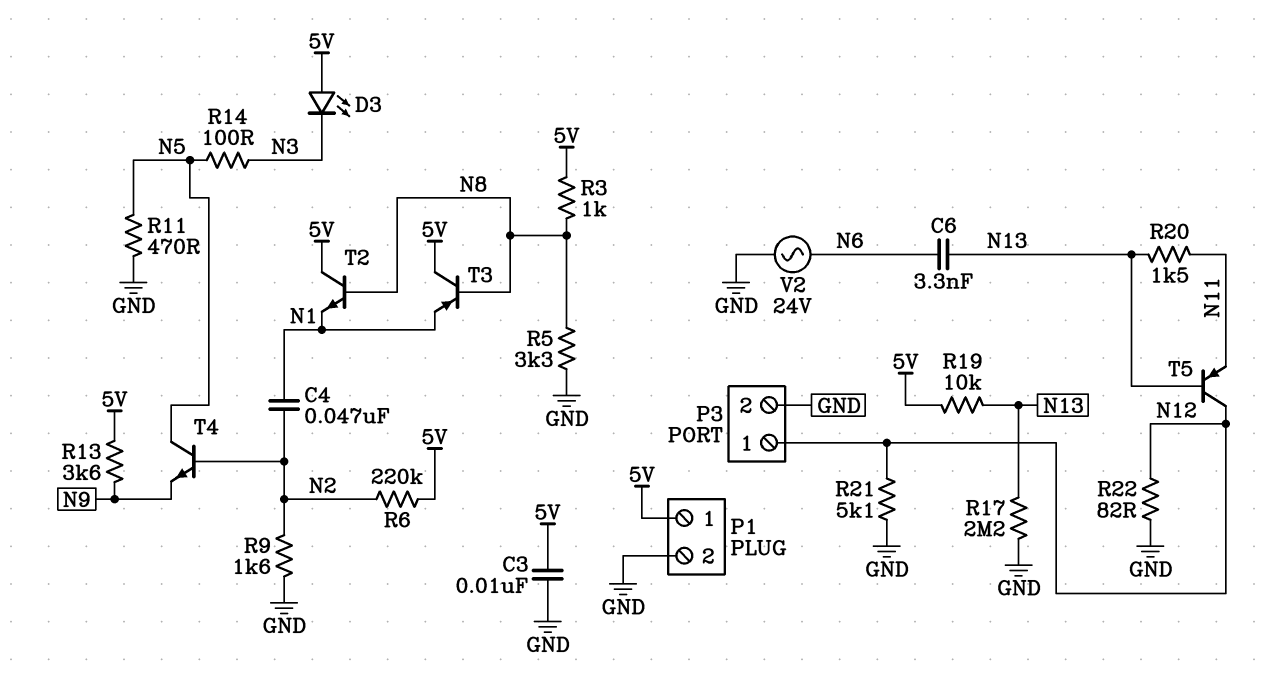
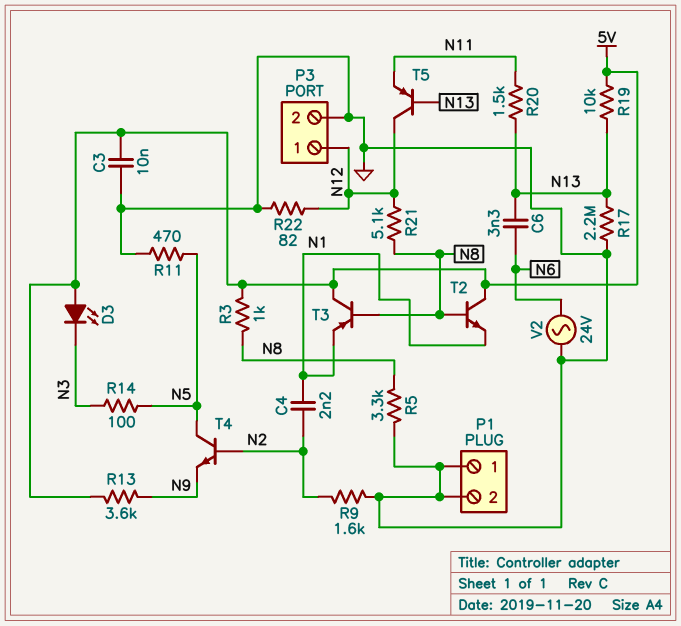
C4: 47nF (N1, N2) -> 2.2nF (N1, N2)
P1 pin 1: 5V -> GND
R6: 220k (5V, N2) -> none
R21: 5.1k (GND, N12) -> 5.1k (N8, N12)

